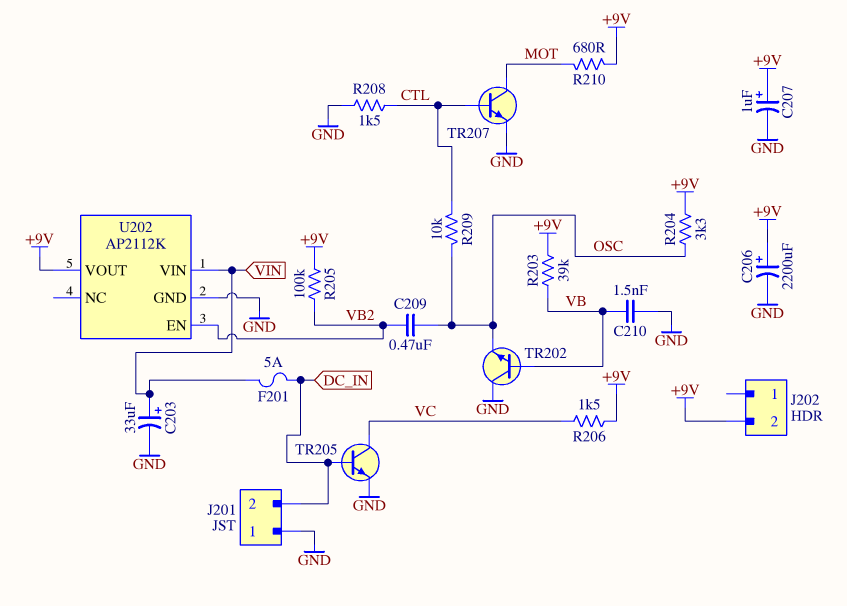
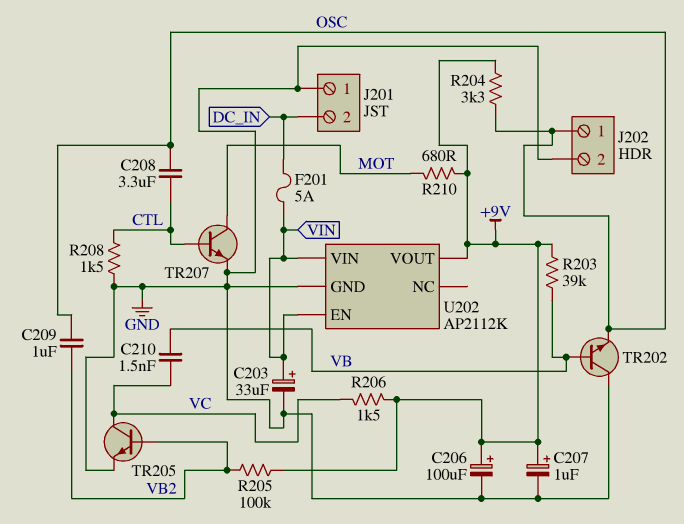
C206: 2200uF (plus +9V, minus GND) -> 100uF (plus +9V, minus GND)
C208: none -> 3.3uF (CTL, OSC)
C209: 470nF (OSC, VB2) -> 1uF (OSC, VB2)
C210: 1.5nF (GND, VB) -> 1.5nF (VB, VC)
J202 pin 1: none -> OSC
J202 pin 2: +9V -> GND
R209: 10k (CTL, OSC) -> none
TR205: NPN (B DC_IN, C VC, E GND) -> NPN (B VB2, C VC, E GND)
U202 pin EN: VB2 -> VIN

